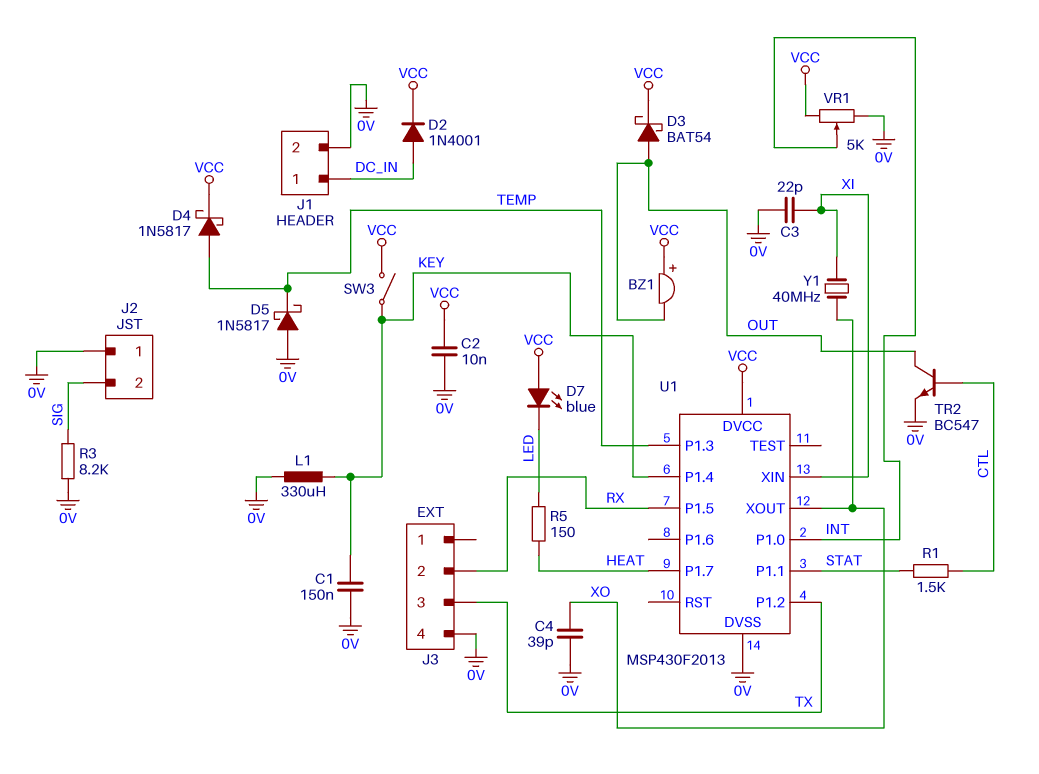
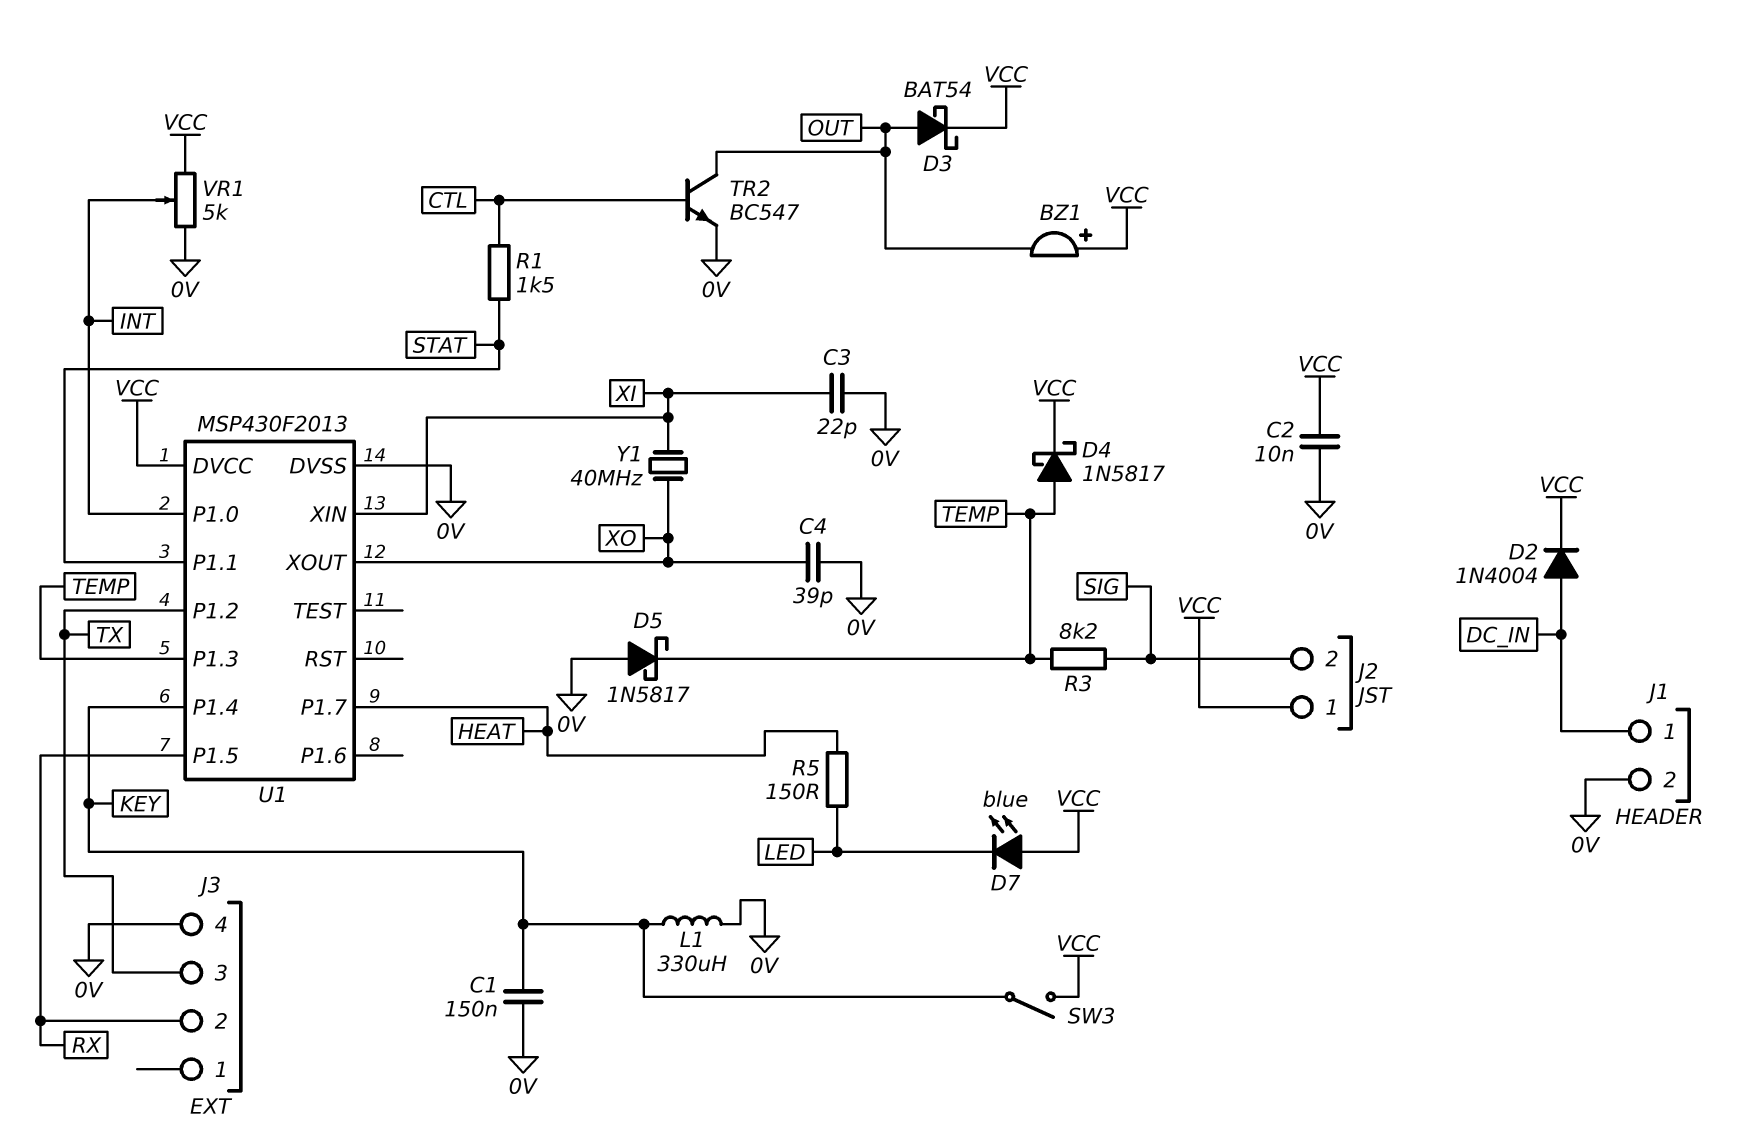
D2: diode 1N4001 (A DC_IN, K VCC) -> diode 1N4004 (A DC_IN, K VCC)
J2 pin 1: 0V -> VCC
R3: 8.2k (0V, SIG) -> 8.2k (SIG, TEMP)

